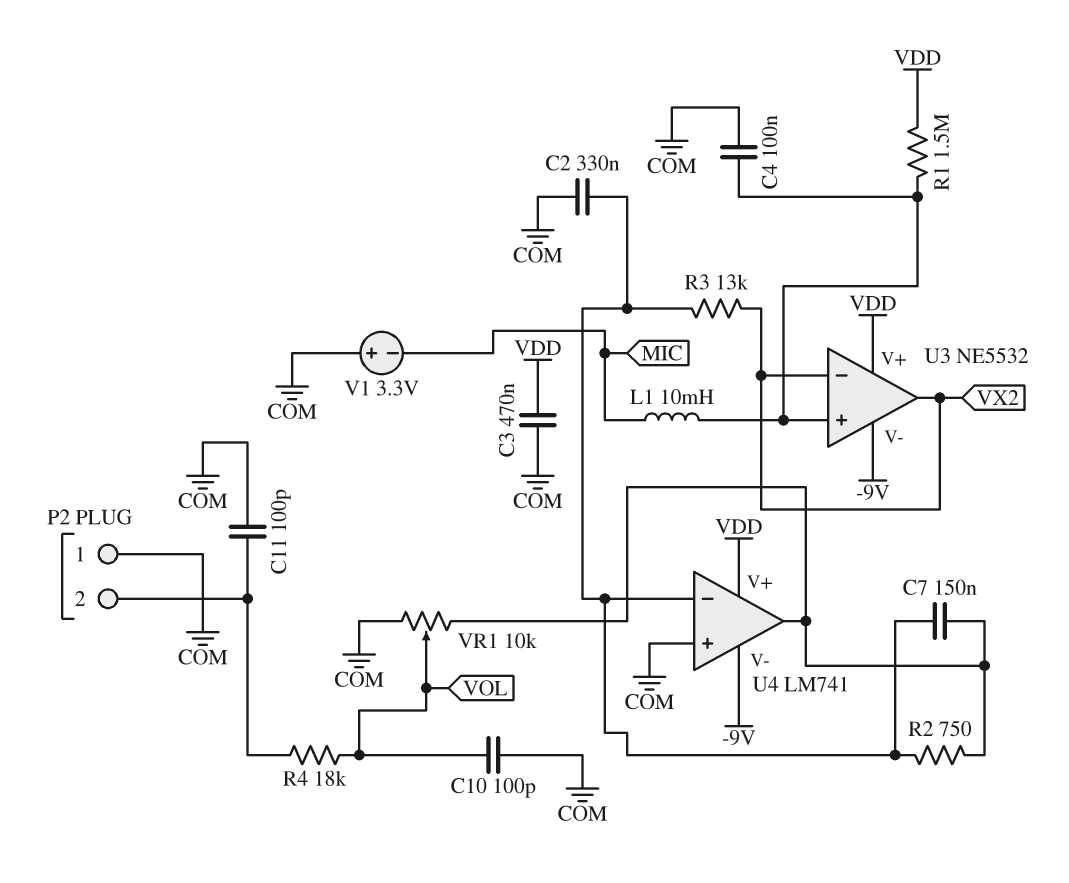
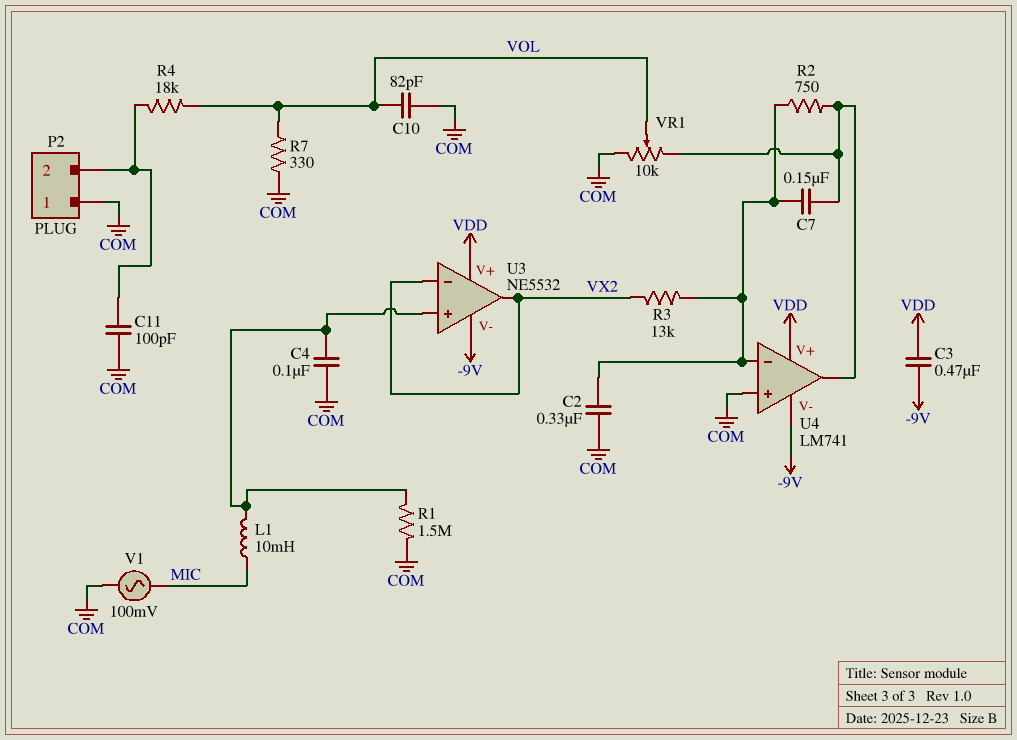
C3: 470nF (COM, VDD) -> 470nF (-9V, VDD)
C10: 100pF (COM, VOL) -> 82pF (COM, VOL)
R1: 1.5M (U3/in+, VDD) -> 1.5M (COM, U3/in+)
R7: none -> 330 (COM, VOL)
V1: 3.3V (plus COM, minus MIC) -> AC 100mV (COM, MIC)

